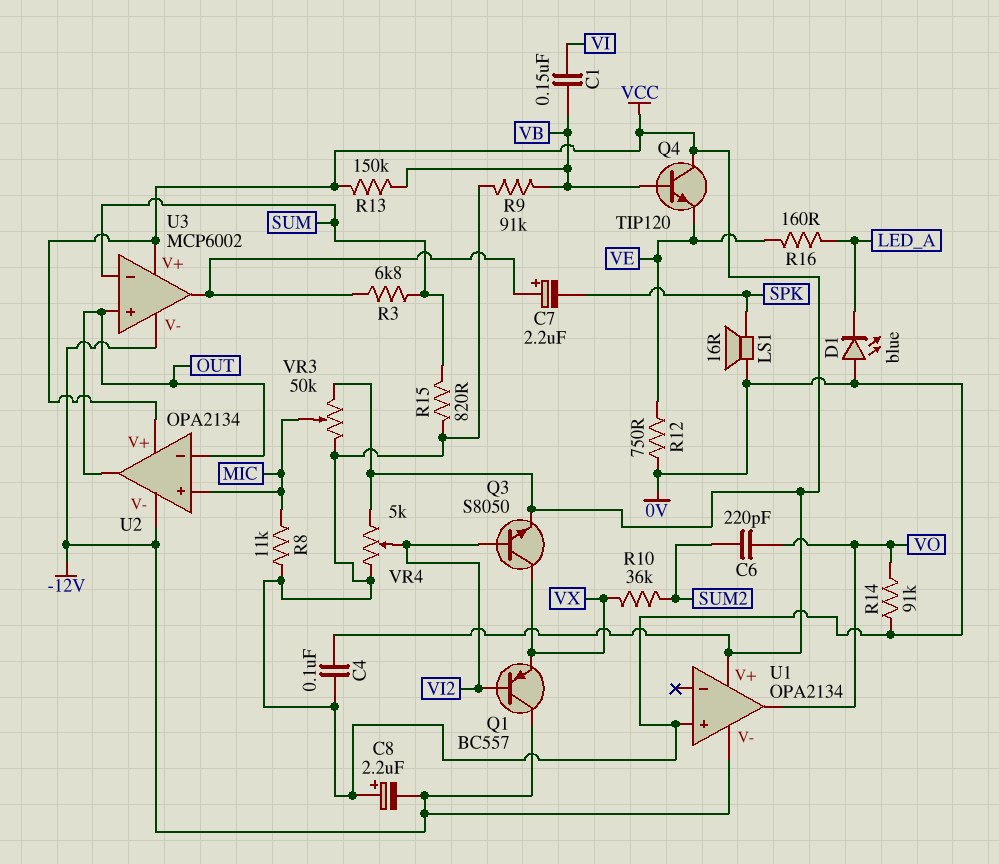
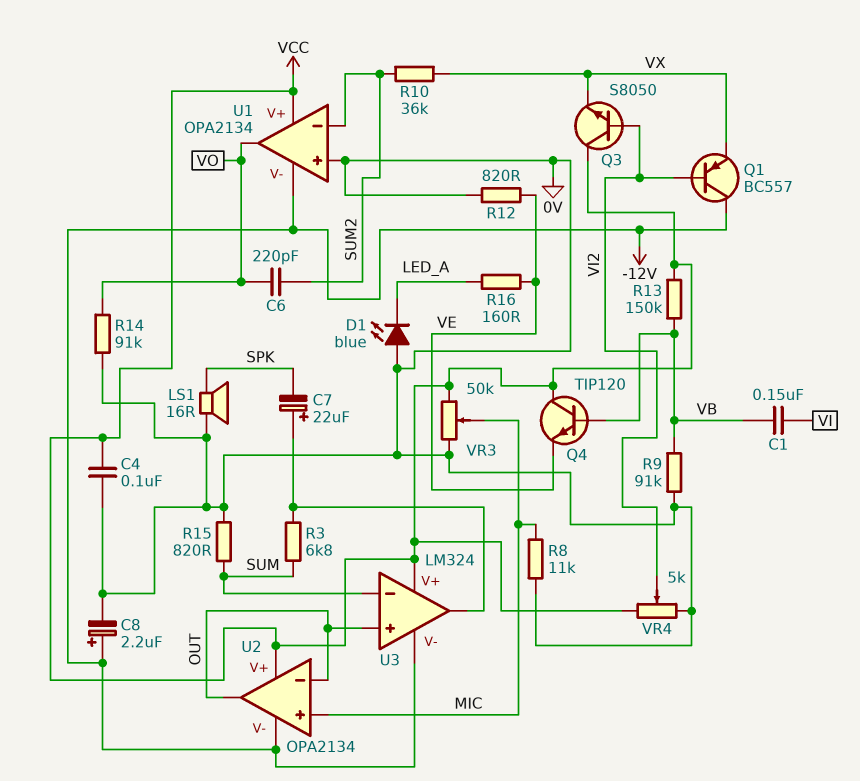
C7: 2.2uF (plus U3/out, minus SPK) -> 22uF (plus U3/out, minus SPK)
C8: 2.2uF (plus 0V, minus -12V) -> 2.2uF (plus -12V, minus 0V)
Q3: NPN S8050 (B VI2, C VX, E VCC) -> NPN S8050 (B VI2, C VCC, E VX)
R12: 750 (0V, VE) -> 820 (0V, VE)
U1 pin in-: none -> SUM2
U3: MCP6002 -> LM324

